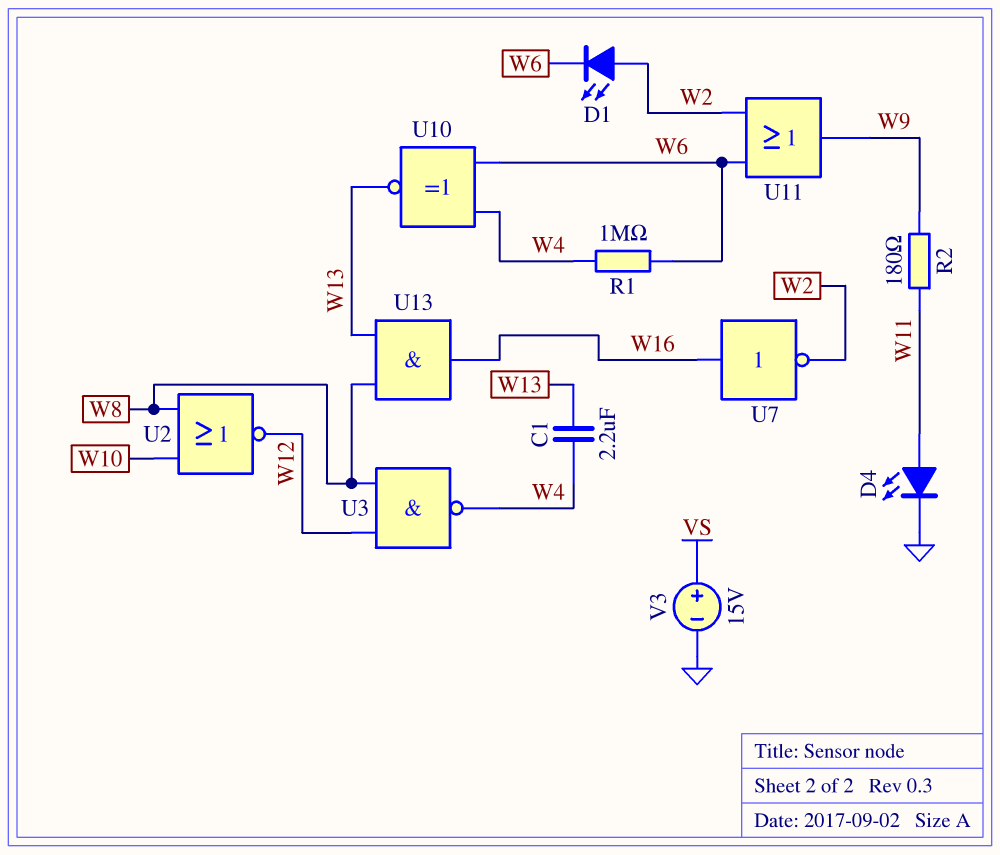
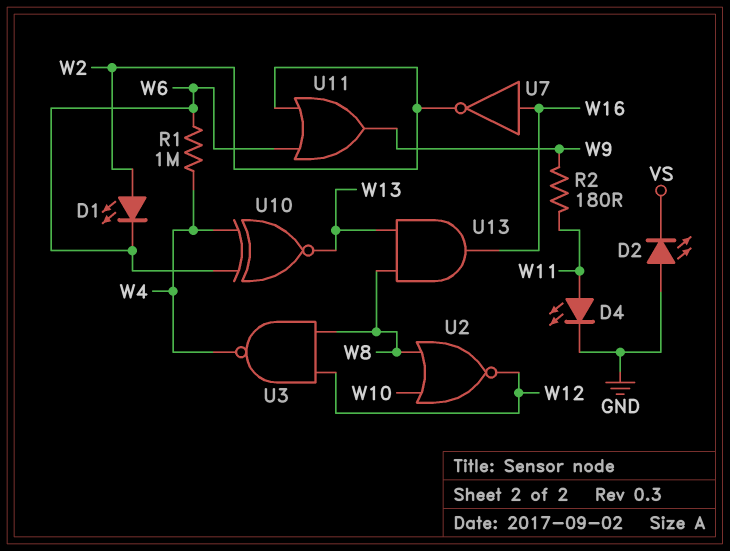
C1: 2.2uF (W4, W13) -> none
D2: none -> LED (A GND, K VS)
V3: 15V (plus VS, minus GND) -> none

